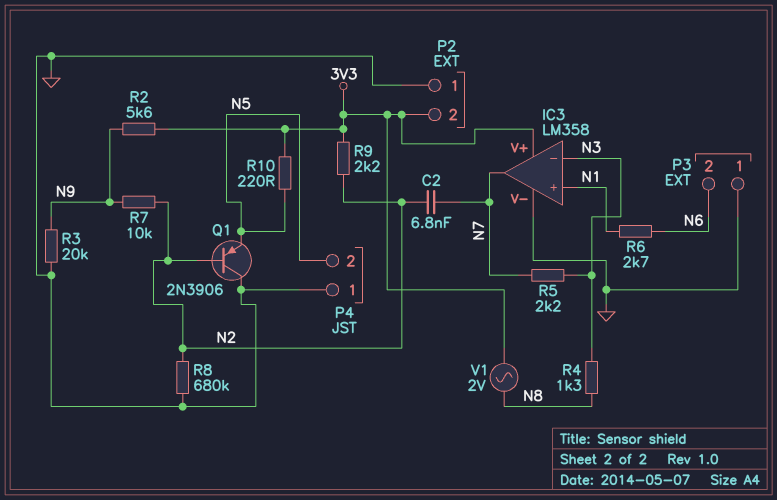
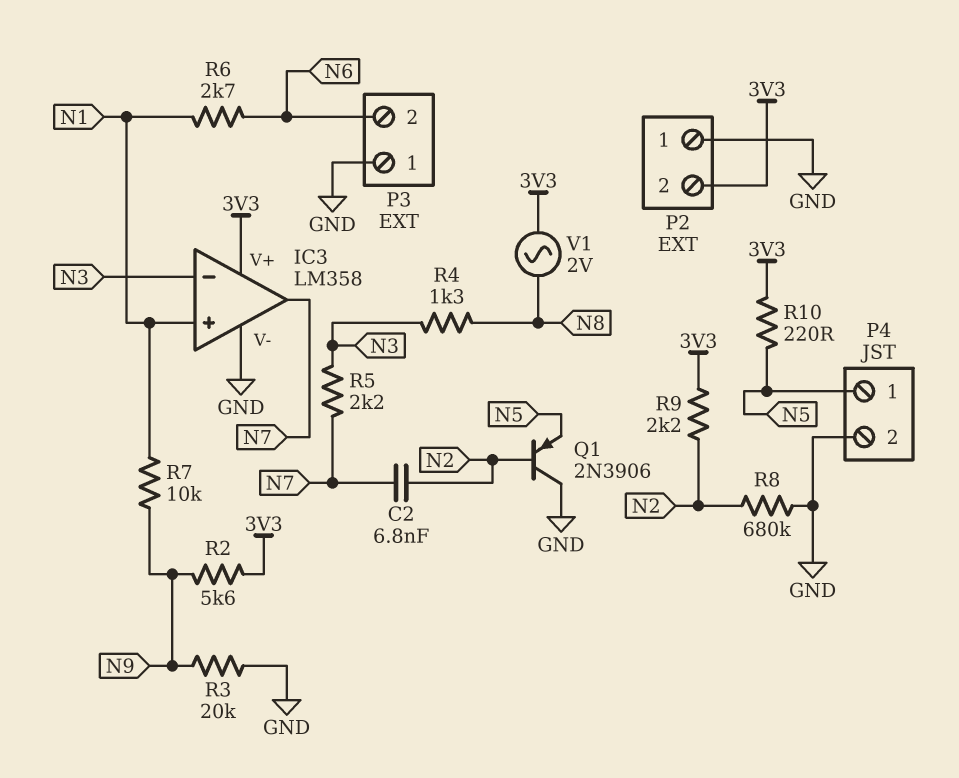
P4 pin 1: GND -> N5
P4 pin 2: N5 -> GND
R7: 10k (N2, N9) -> 10k (N1, N9)

